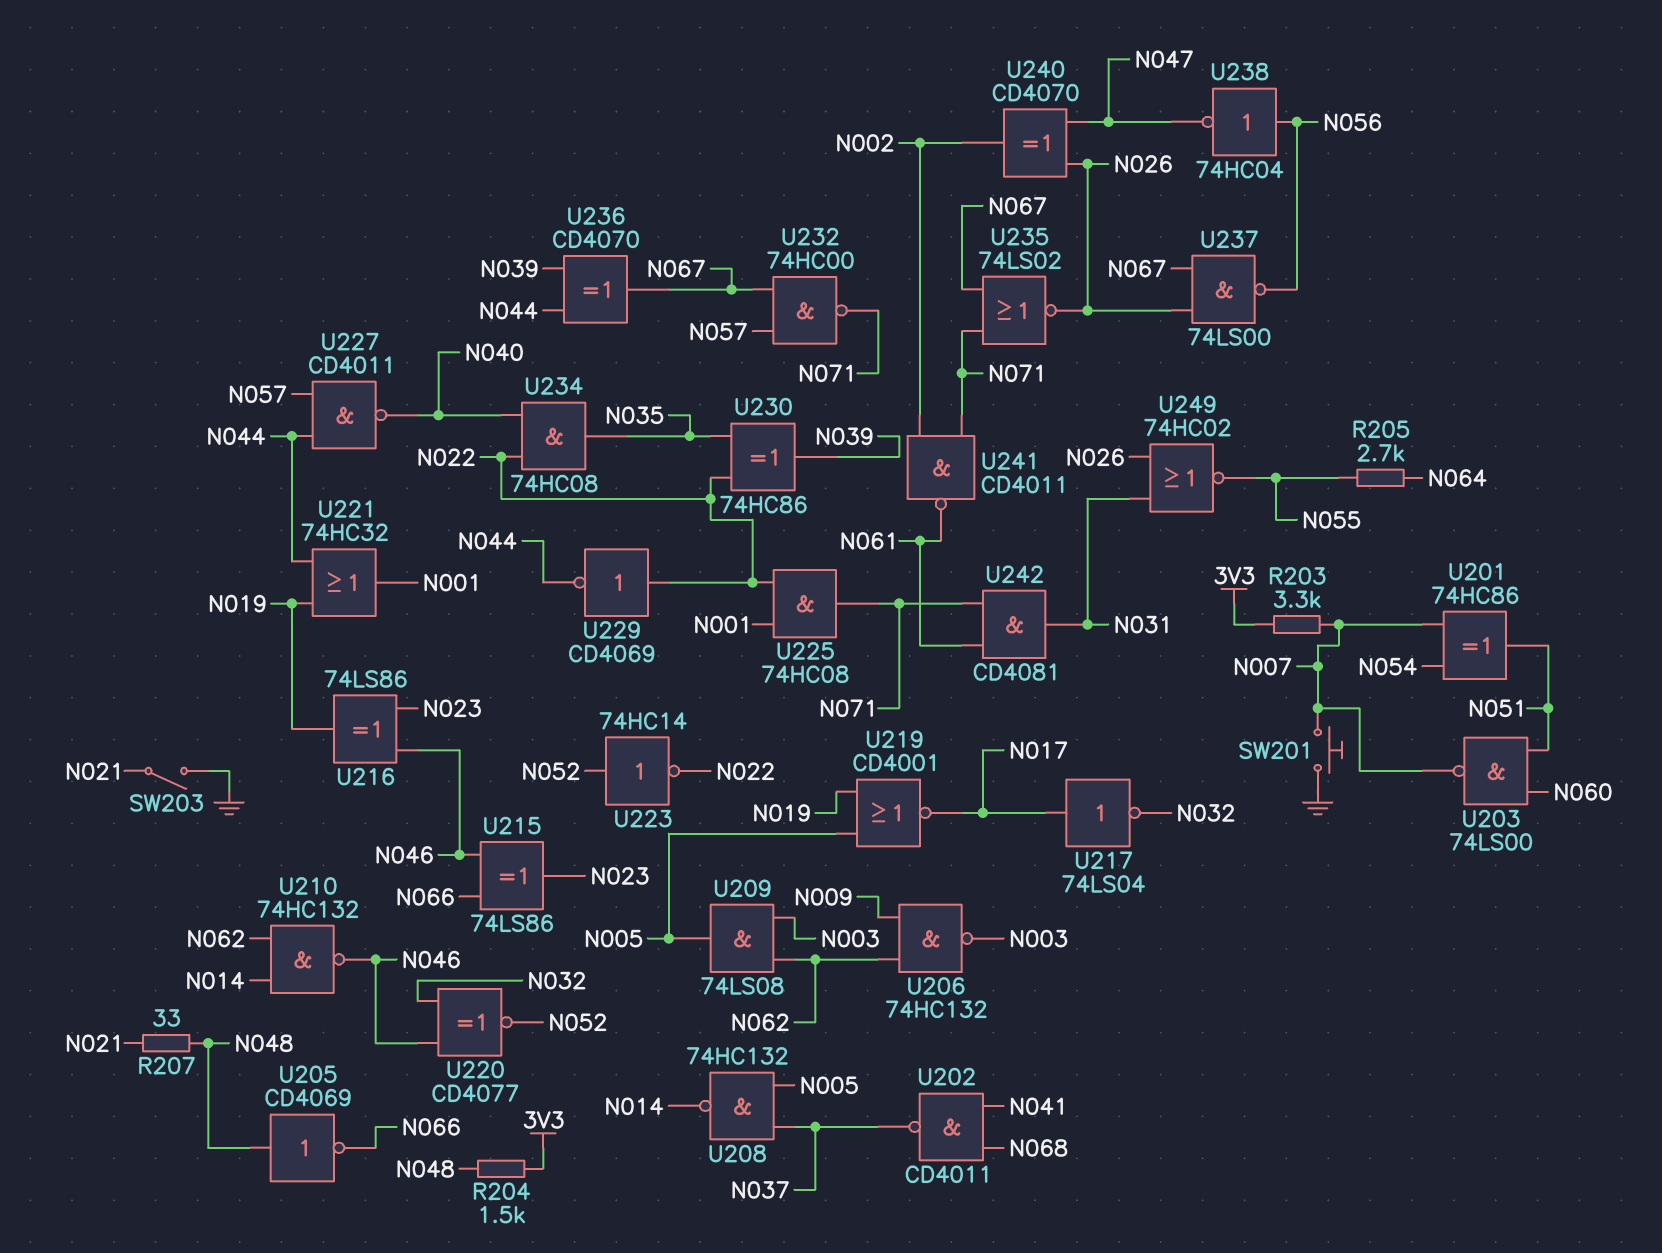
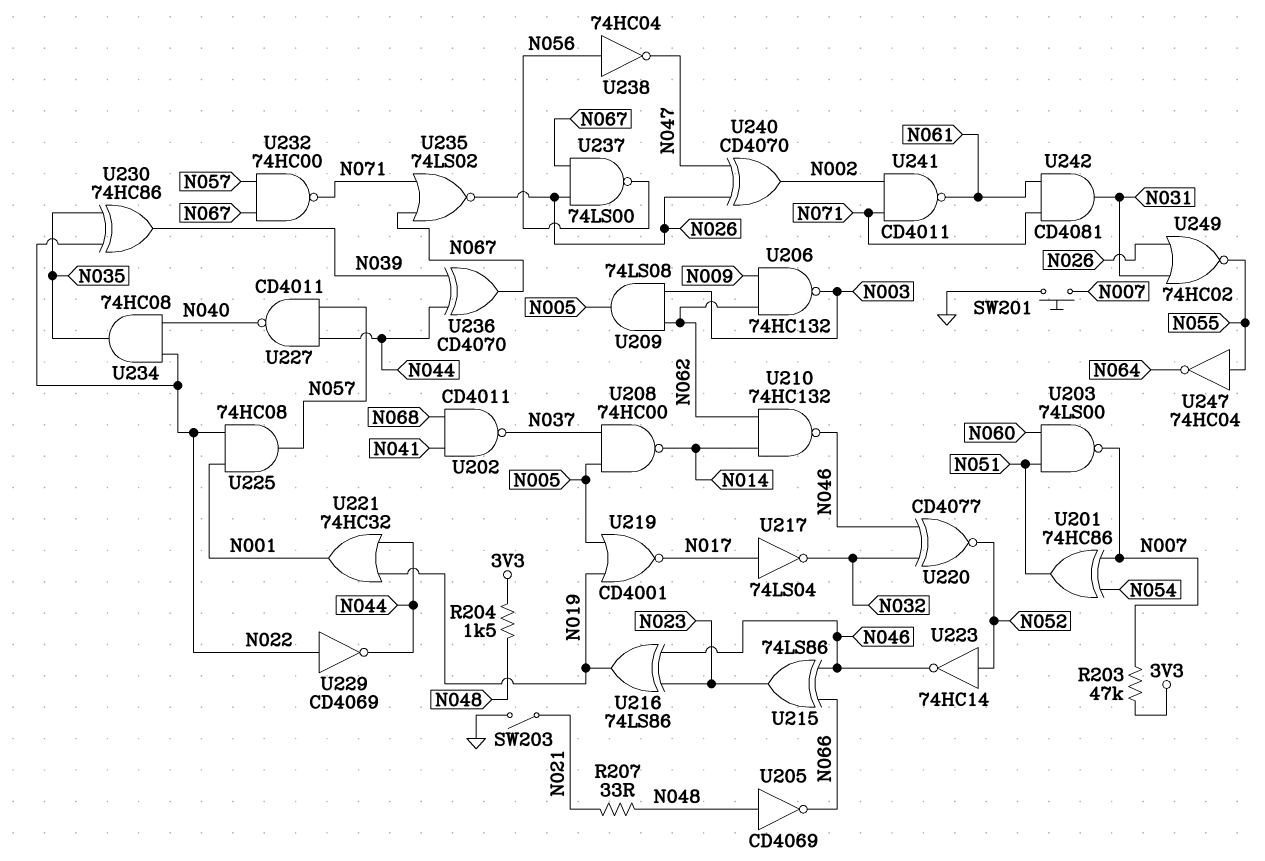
R203: 3.3k (3V3, N007) -> 47k (3V3, N007)
R205: 2.7k (N055, N064) -> none
U208: NAND 74HC132 (in N005, in N037, out N014) -> NAND 74HC00 (in N005, in N037, out N014)
U223: NOT 74HC14 (in N052, out N022) -> NOT 74HC14 (in N052, out N046)
U225: AND 74HC08 (in N001, in N022, out N071) -> AND 74HC08 (in N001, in N022, out N057)
U247: none -> NOT 74HC04 (in N055, out N064)

